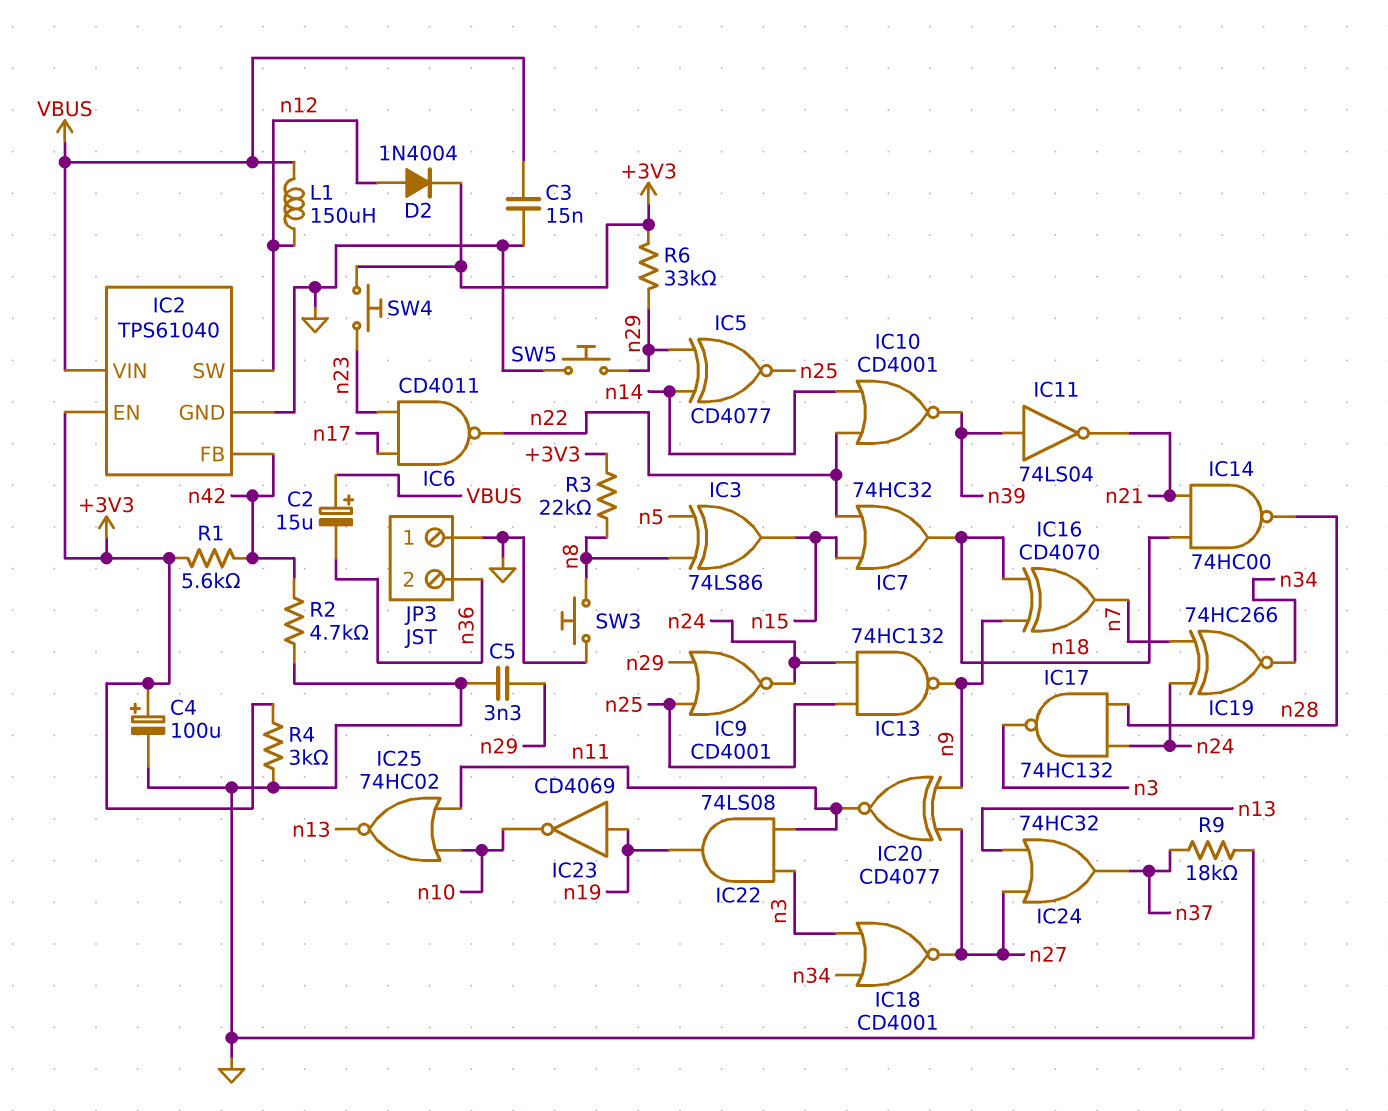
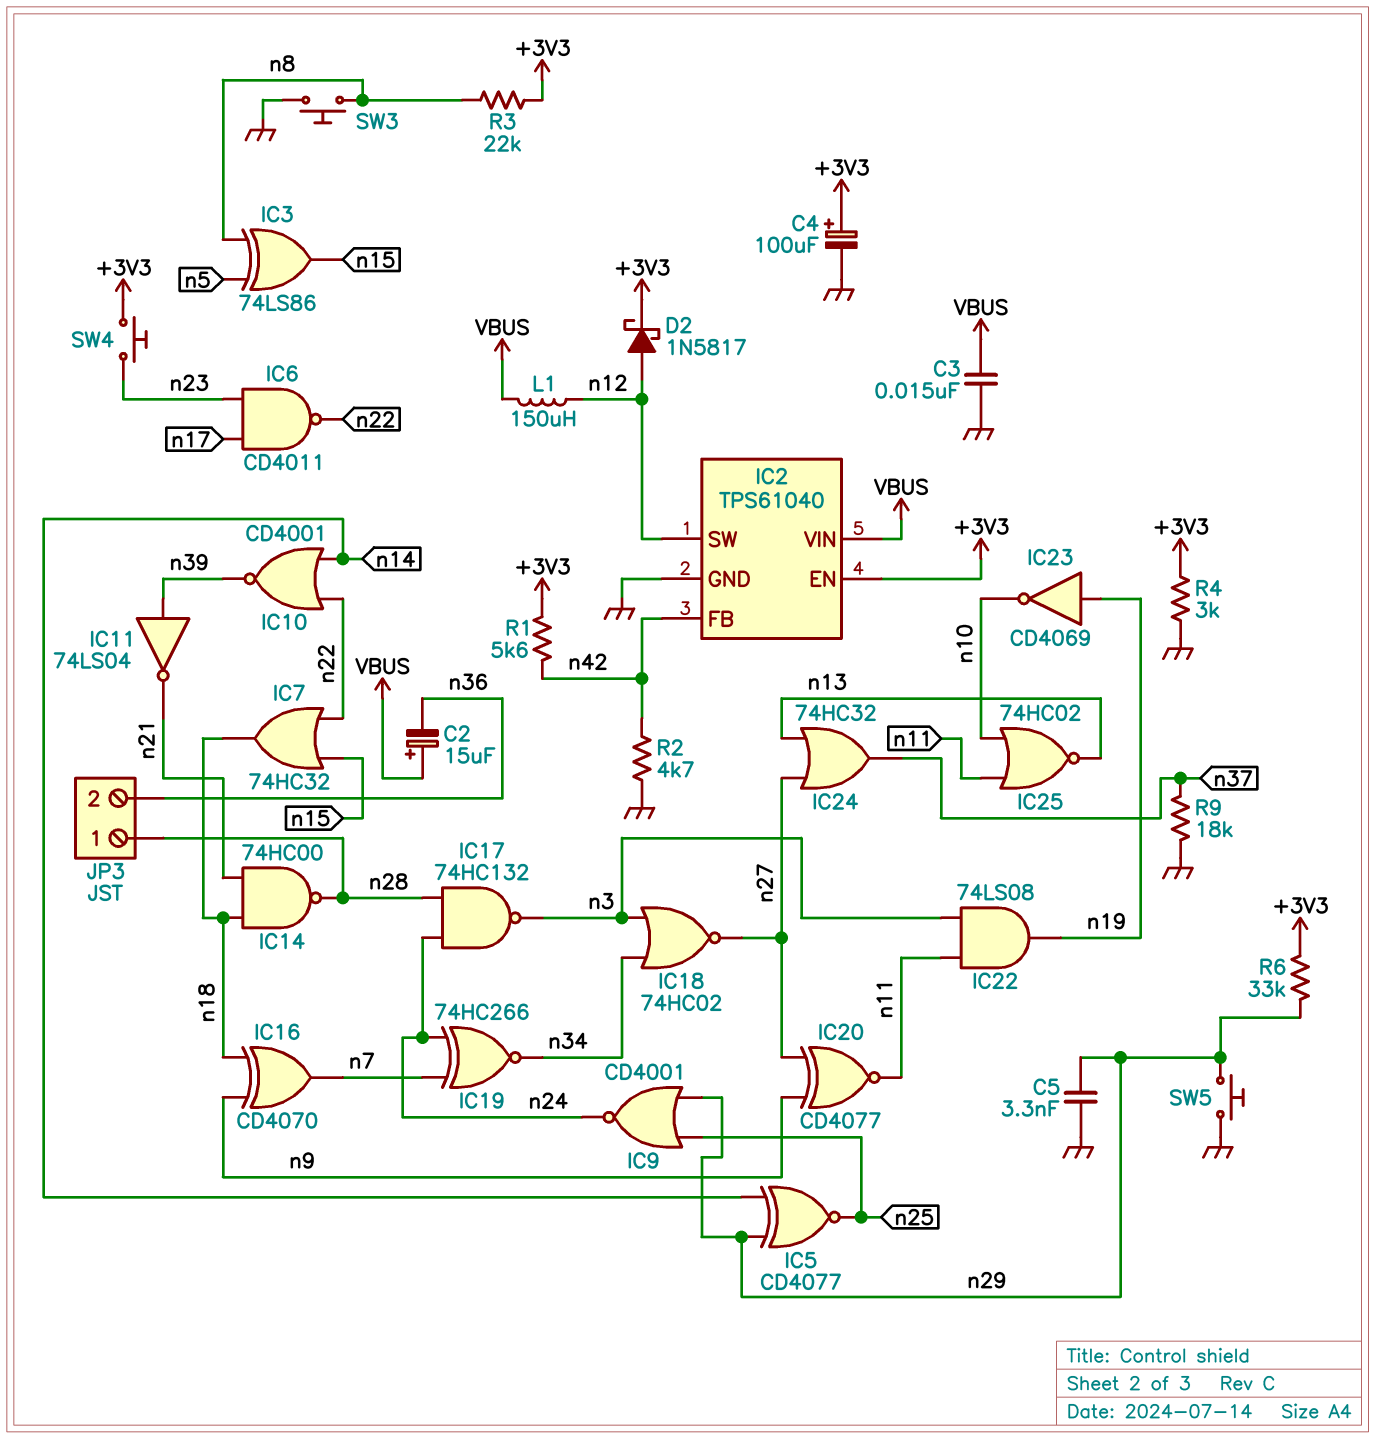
D2: diode 1N4004 (A n12, K +3V3) -> schottky 1N5817 (A n12, K +3V3)
IC13: NAND 74HC132 (in n24, in n25, out n9) -> none
IC18: NOR CD4001 (in n3, in n34, out n27) -> NOR 74HC02 (in n3, in n34, out n27)
JP3 pin 1: GND -> n28

